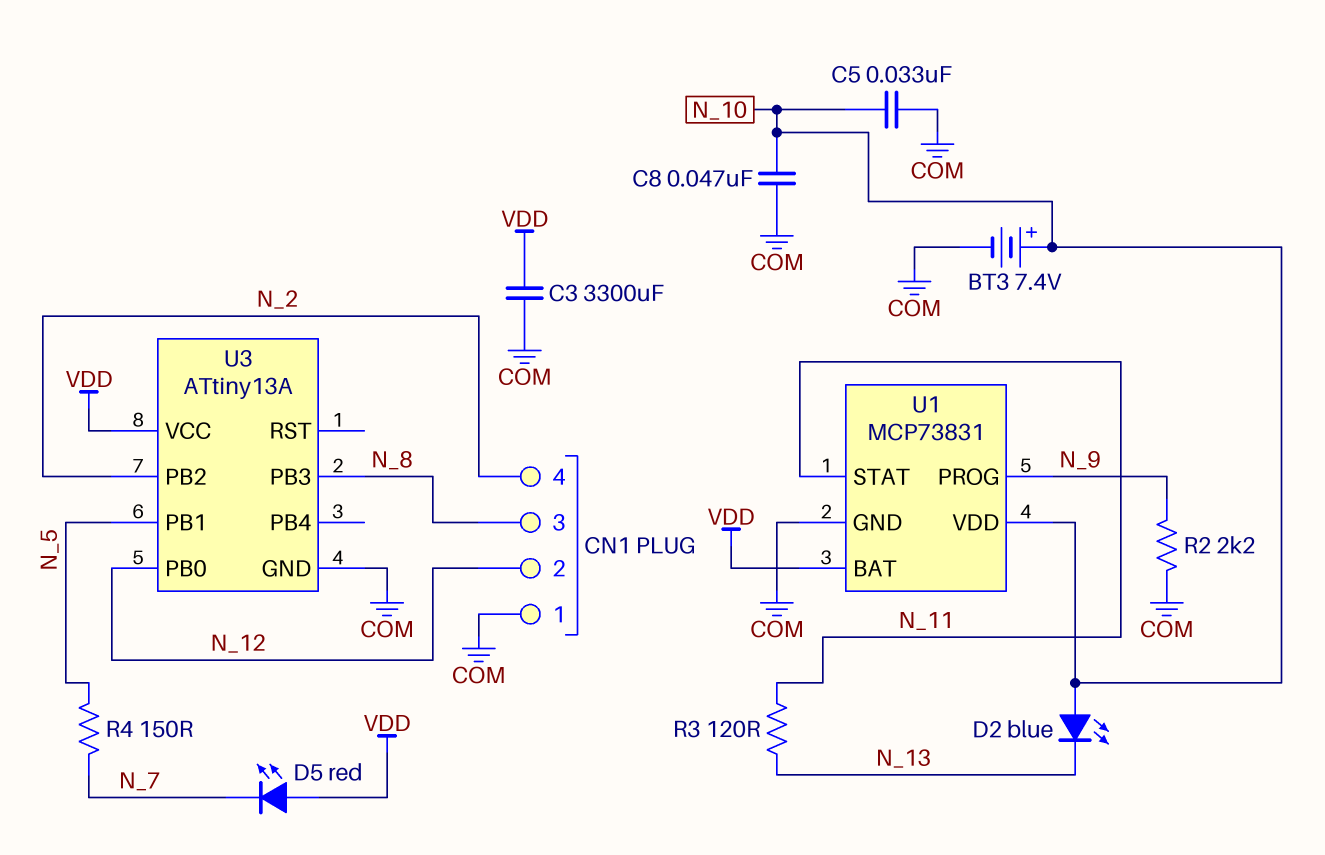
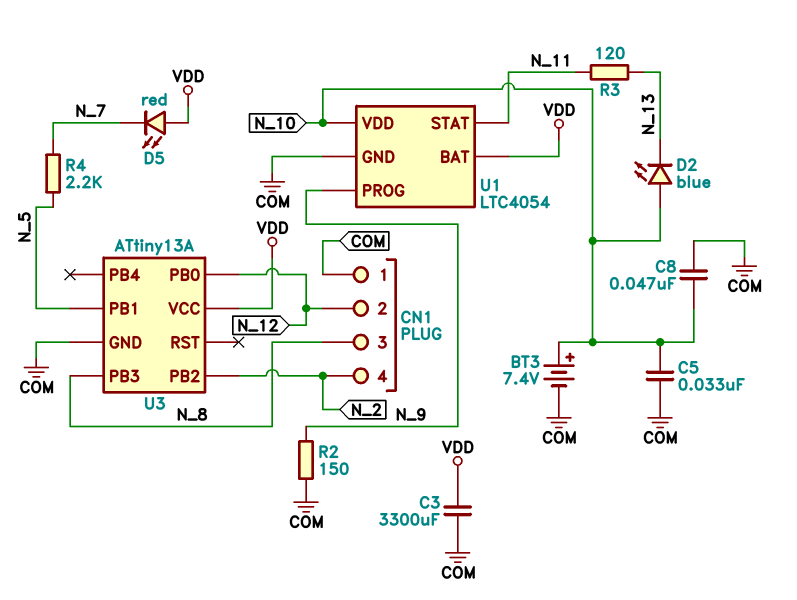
R2: 2.2k (COM, N_9) -> 150 (COM, N_9)
R4: 150 (N_5, N_7) -> 2.2k (N_5, N_7)
U1: MCP73831 -> LTC4054

